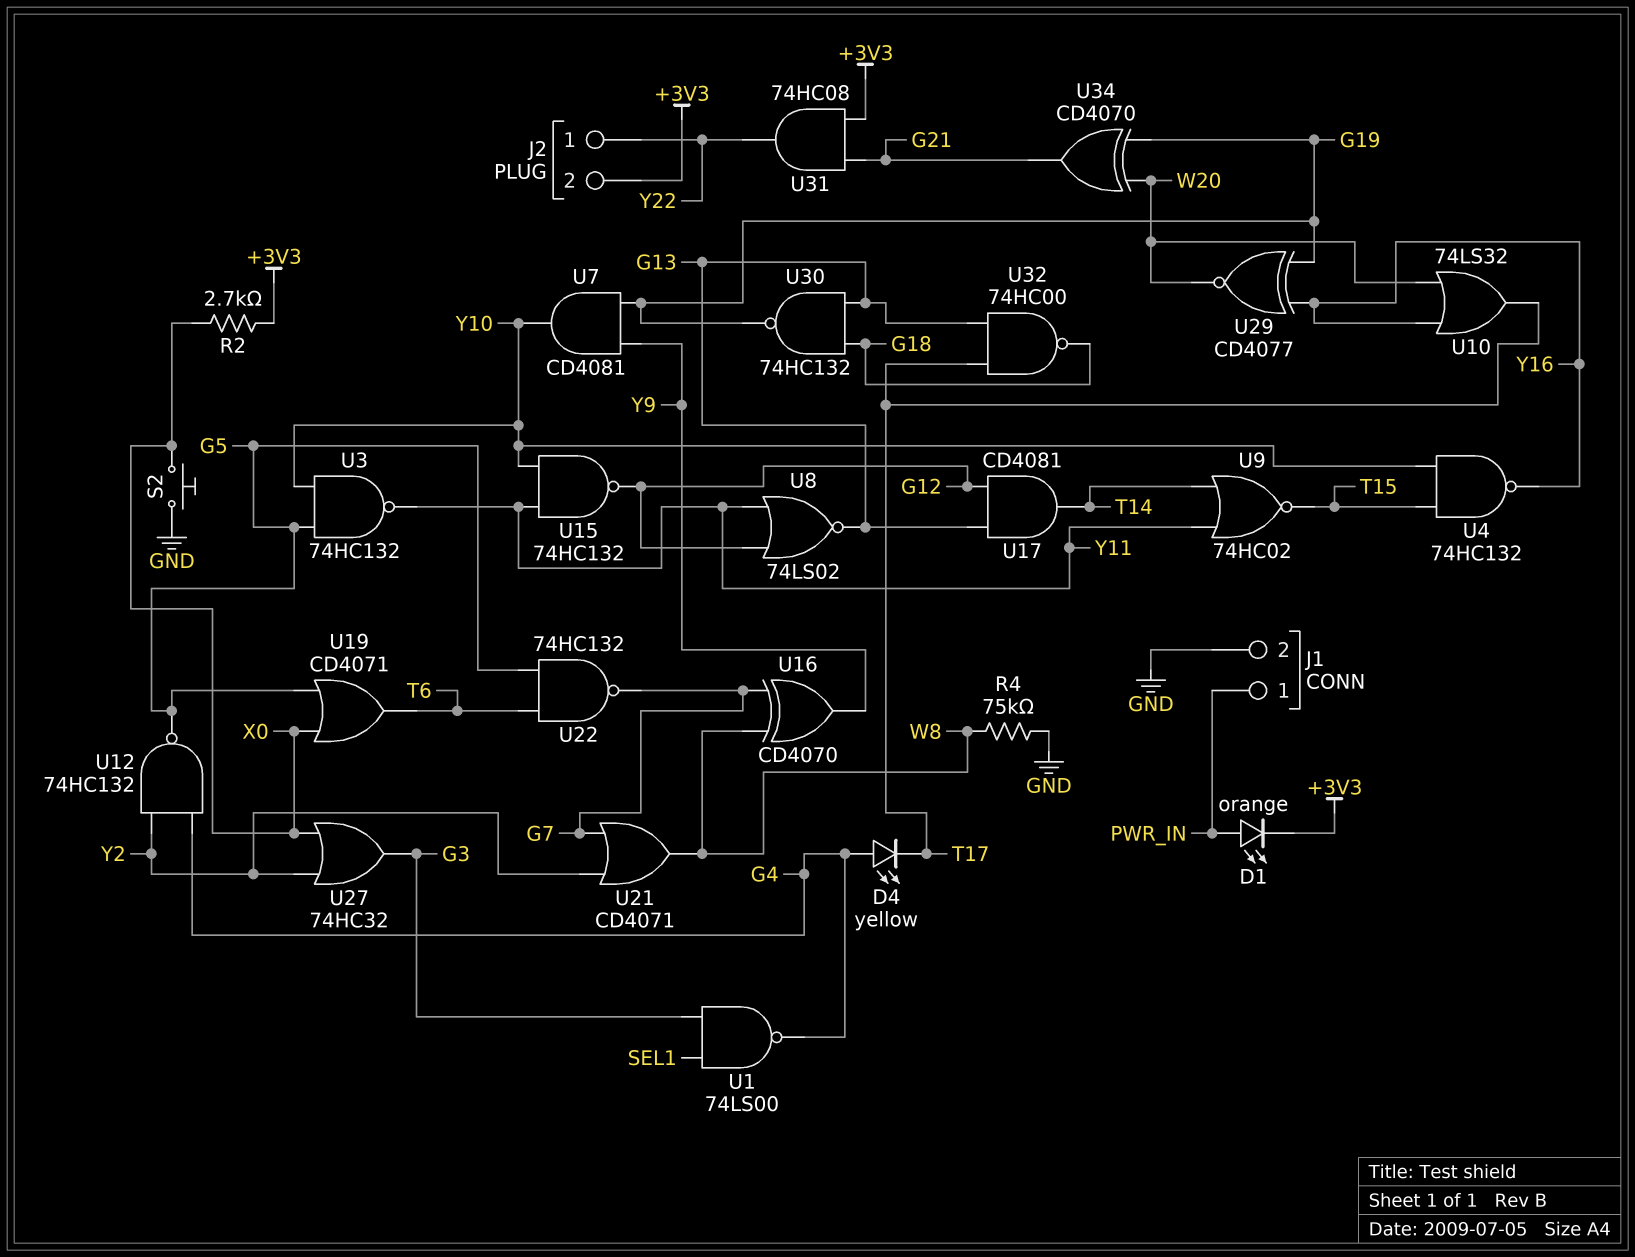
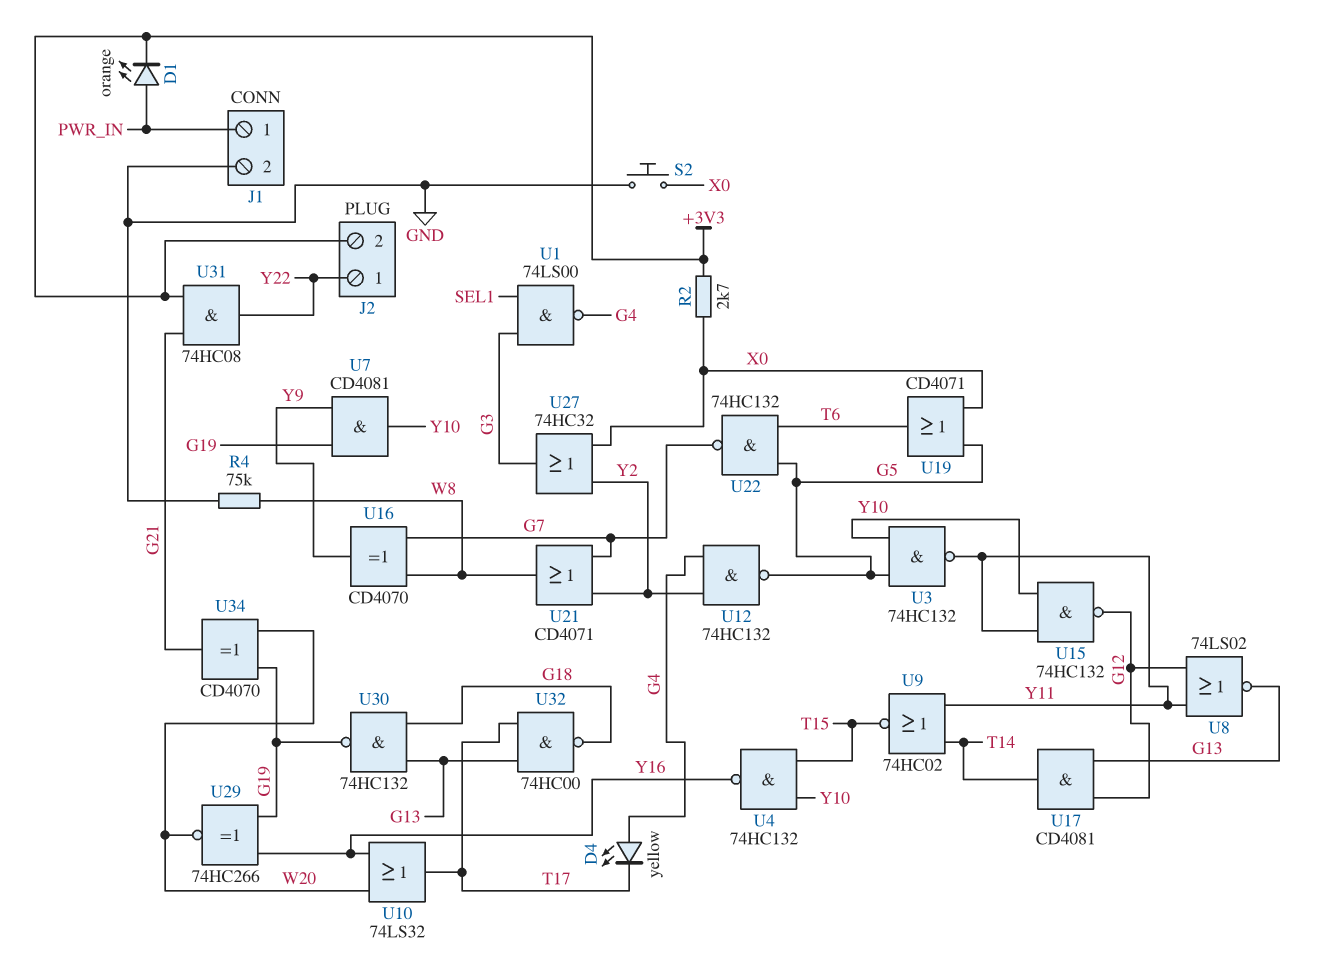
U29: XNOR CD4077 (in G19, in Y16, out W20) -> XNOR 74HC266 (in G19, in Y16, out W20)

